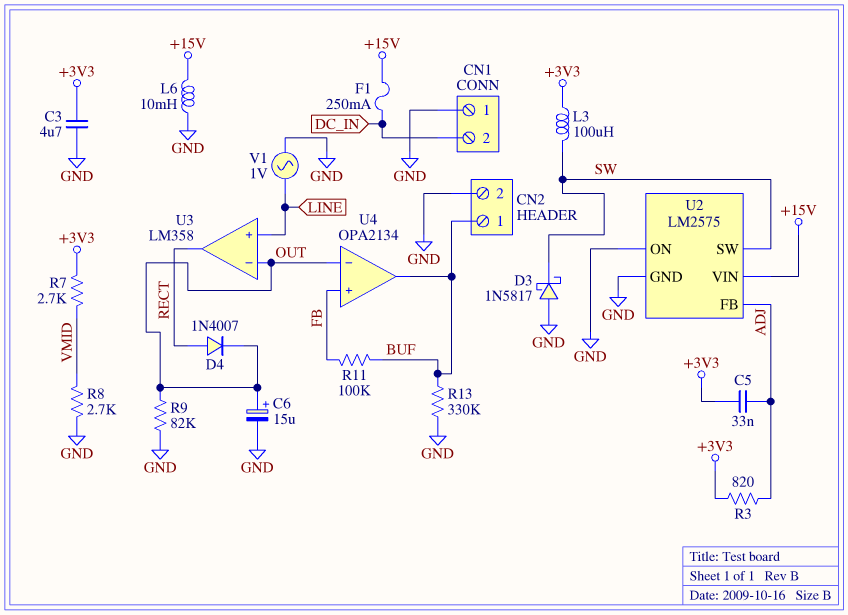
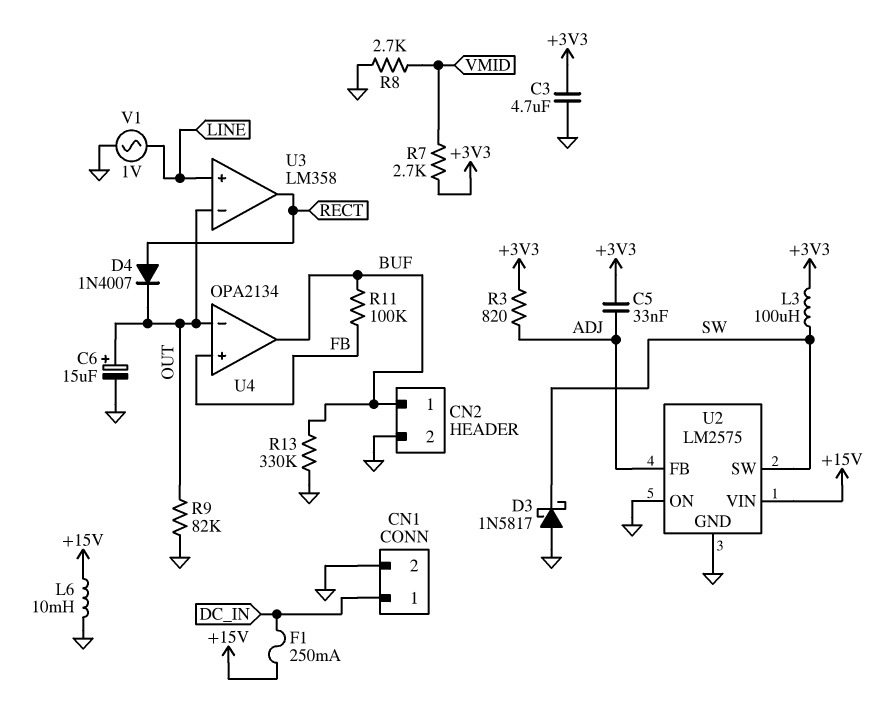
CN1 pin 1: GND -> DC_IN
CN1 pin 2: DC_IN -> GND

